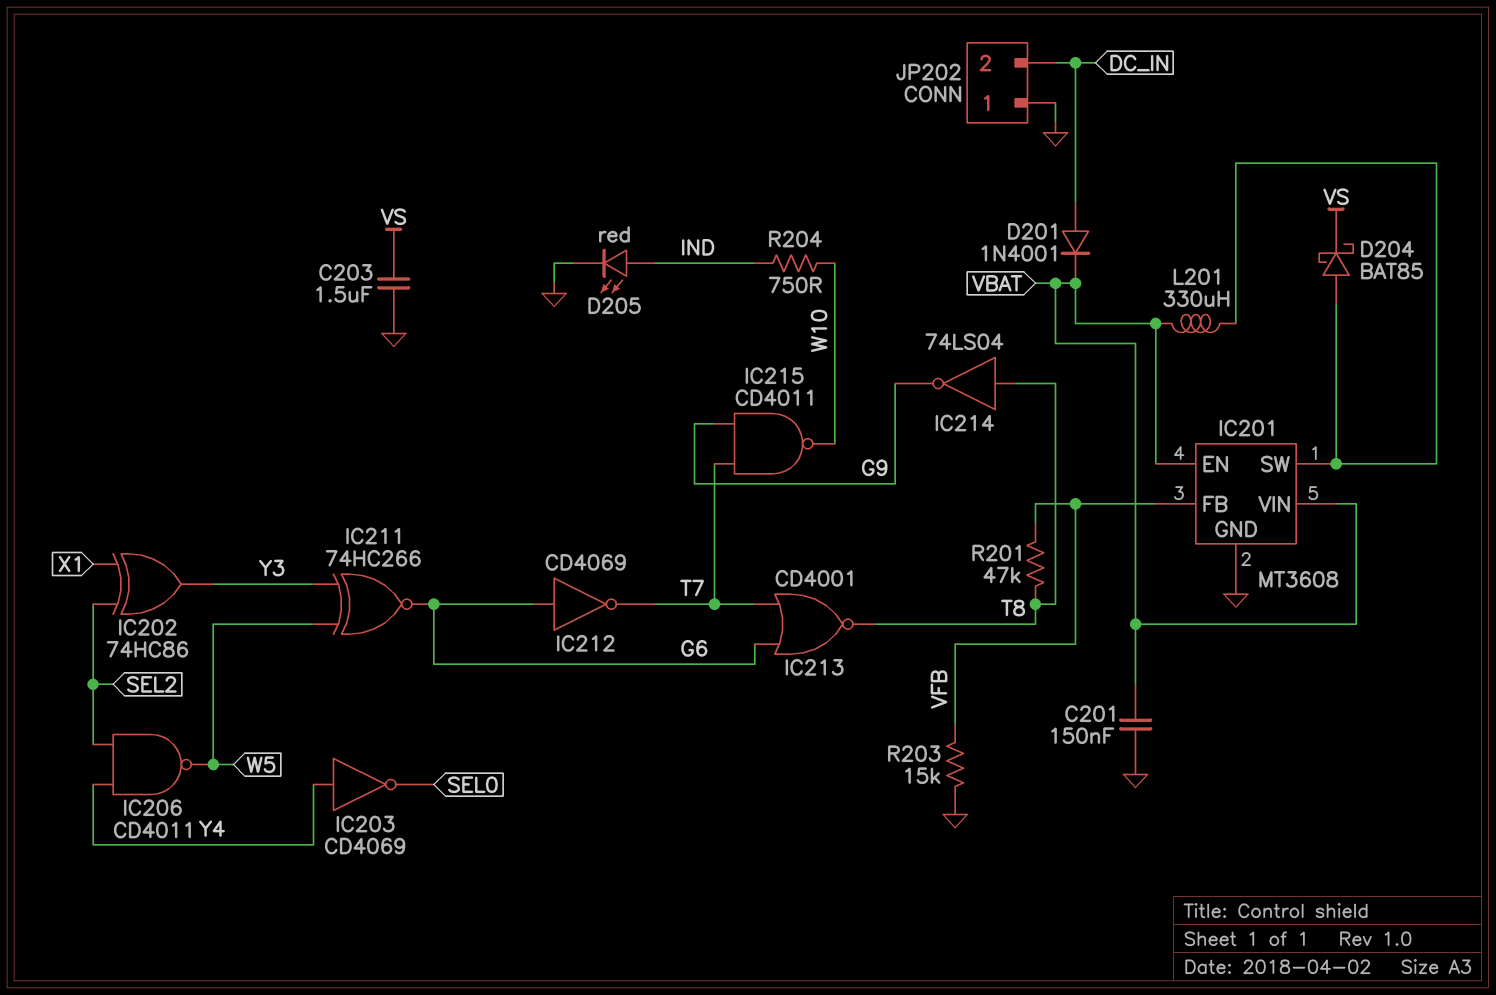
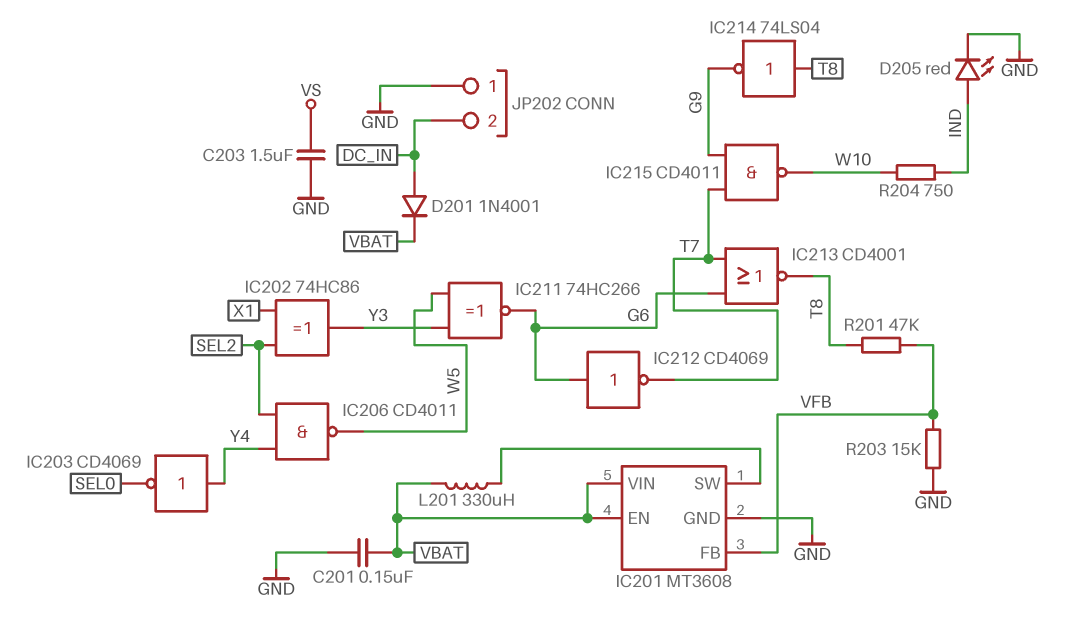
D204: schottky BAT85 (A IC201/SW, K VS) -> none

